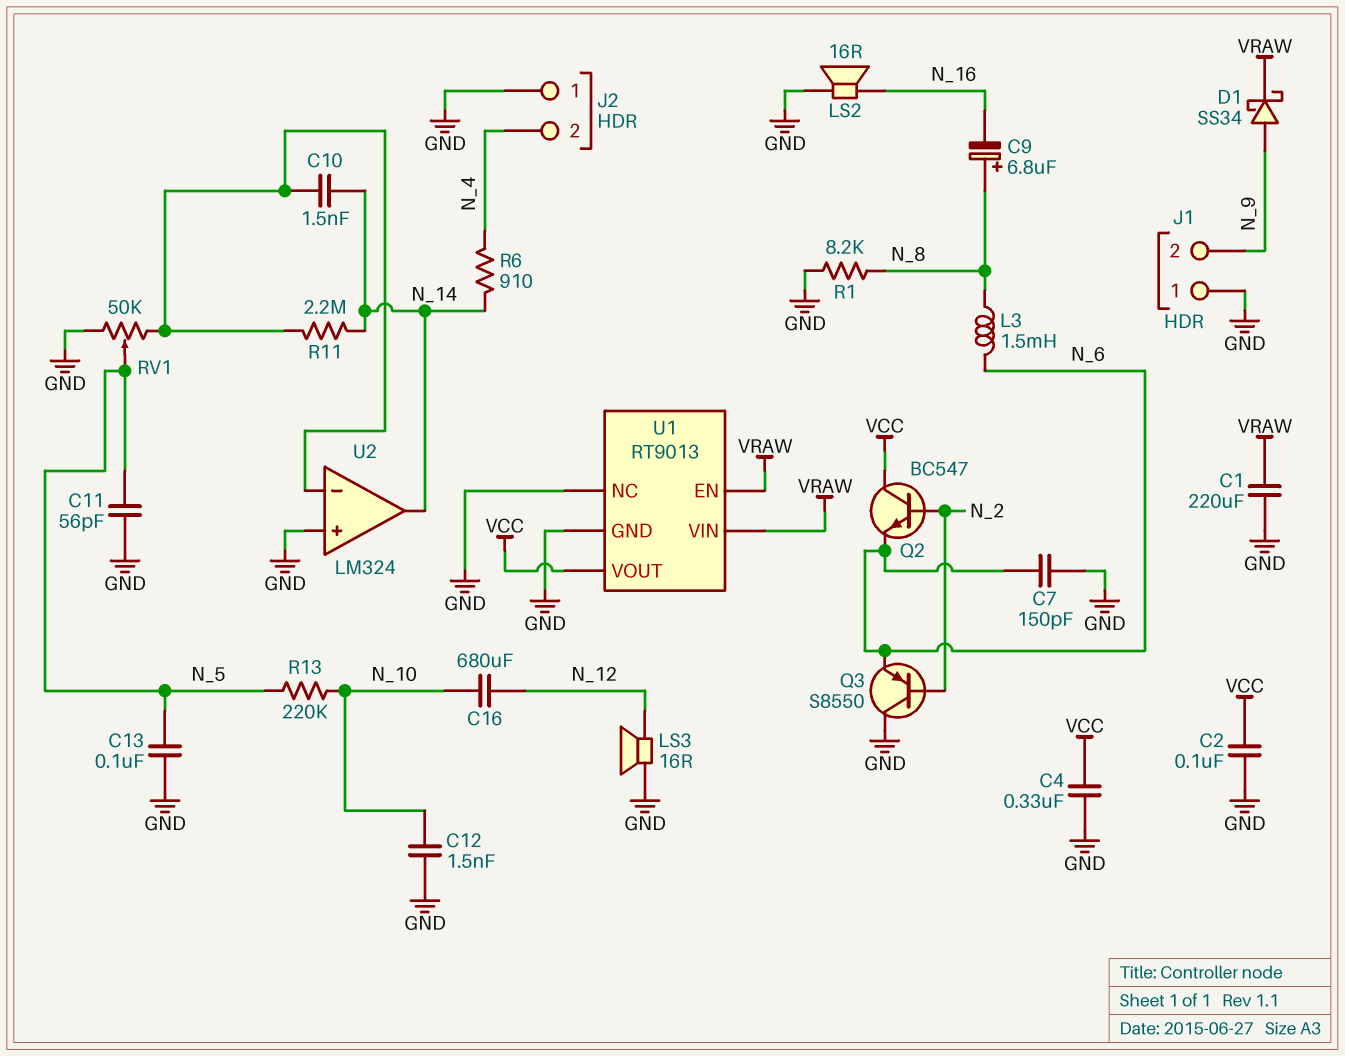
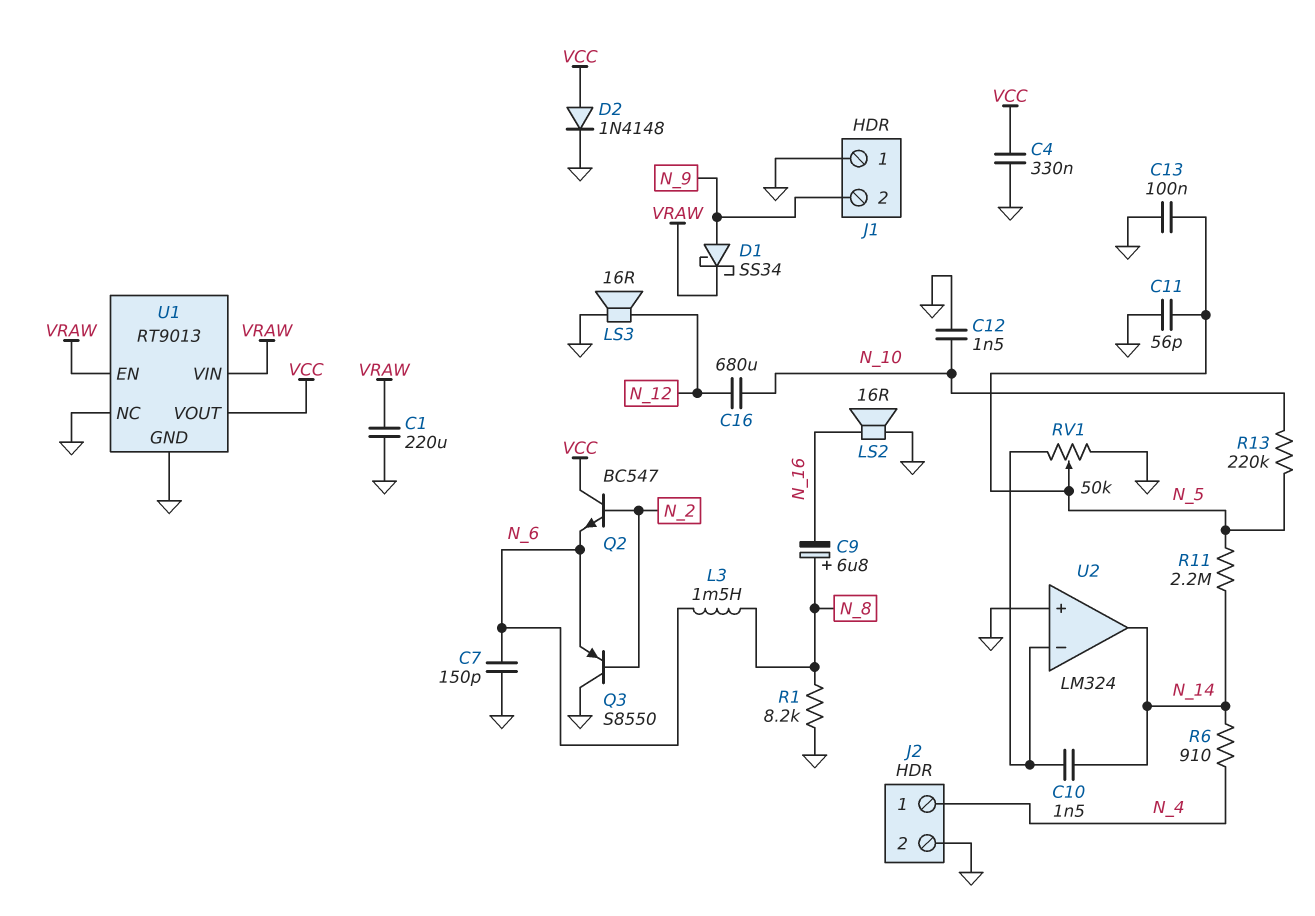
C2: 100nF (GND, VCC) -> none
D2: none -> diode 1N4148 (A VCC, K GND)
J2 pin 1: GND -> N_4
J2 pin 2: N_4 -> GND
R11: 2.2M (N_14, U2/in-) -> 2.2M (N_5, N_14)

